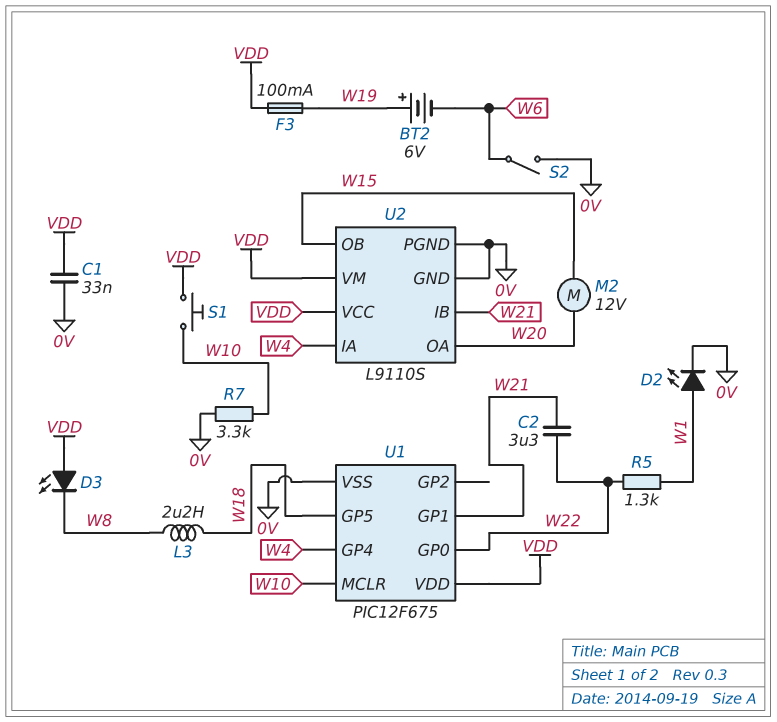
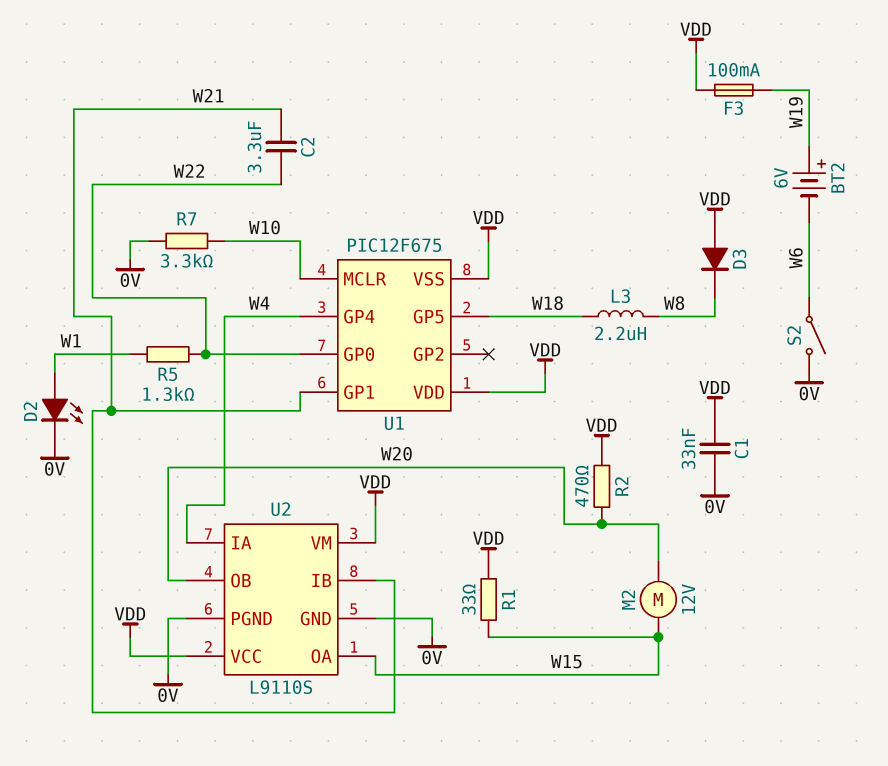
D3: LED (A VDD, K W8) -> diode (A VDD, K W8)
R1: none -> 33 (VDD, W15)
R2: none -> 470 (VDD, W20)
S1: button (VDD, W10) -> none
U1 pin VSS: 0V -> VDD
U2 pin OA: W20 -> W15
U2 pin OB: W15 -> W20

